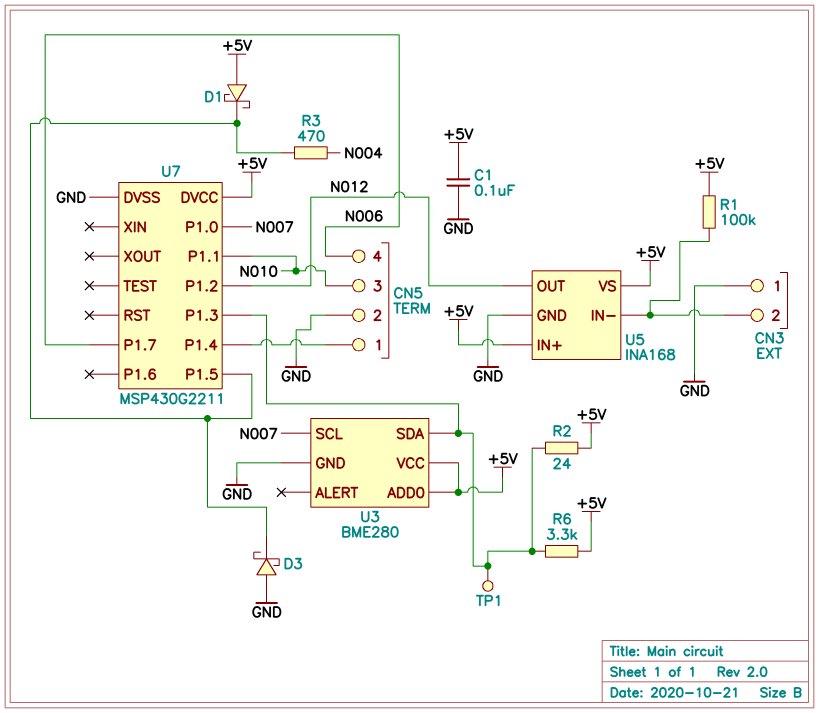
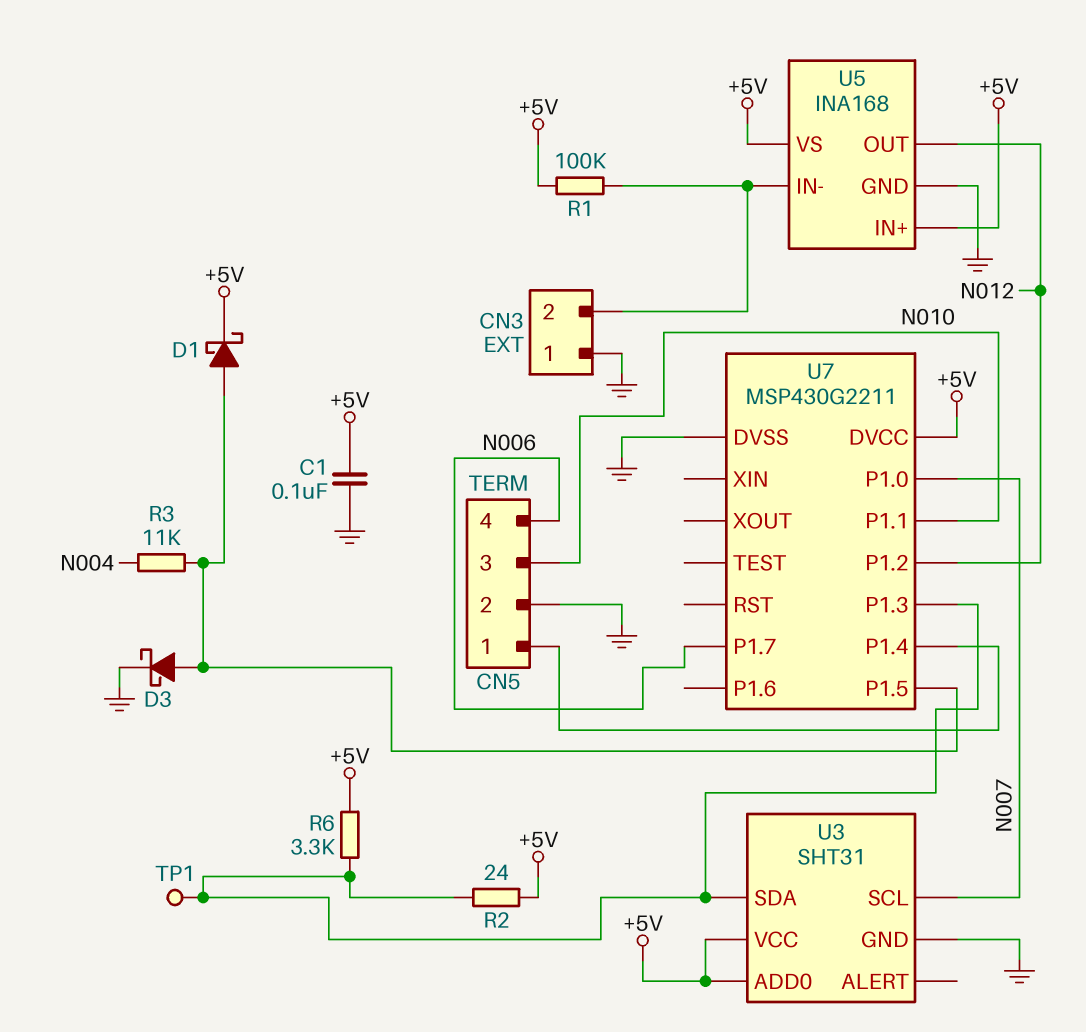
D1: schottky (A +5V, K U7/P1.5) -> schottky (A U7/P1.5, K +5V)
D3: schottky (A GND, K U7/P1.5) -> schottky (A U7/P1.5, K GND)
R3: 470 (N004, U7/P1.5) -> 11k (N004, U7/P1.5)
U3: BME280 -> SHT31

